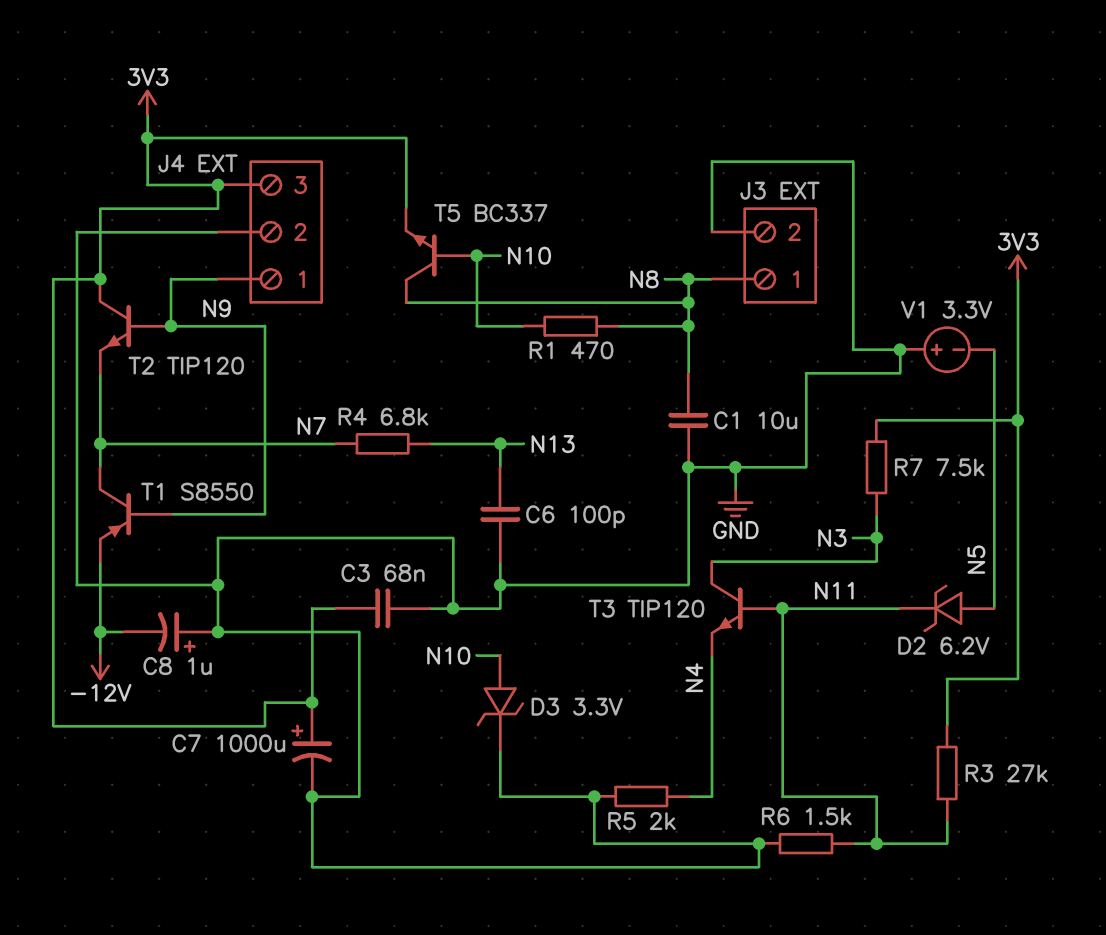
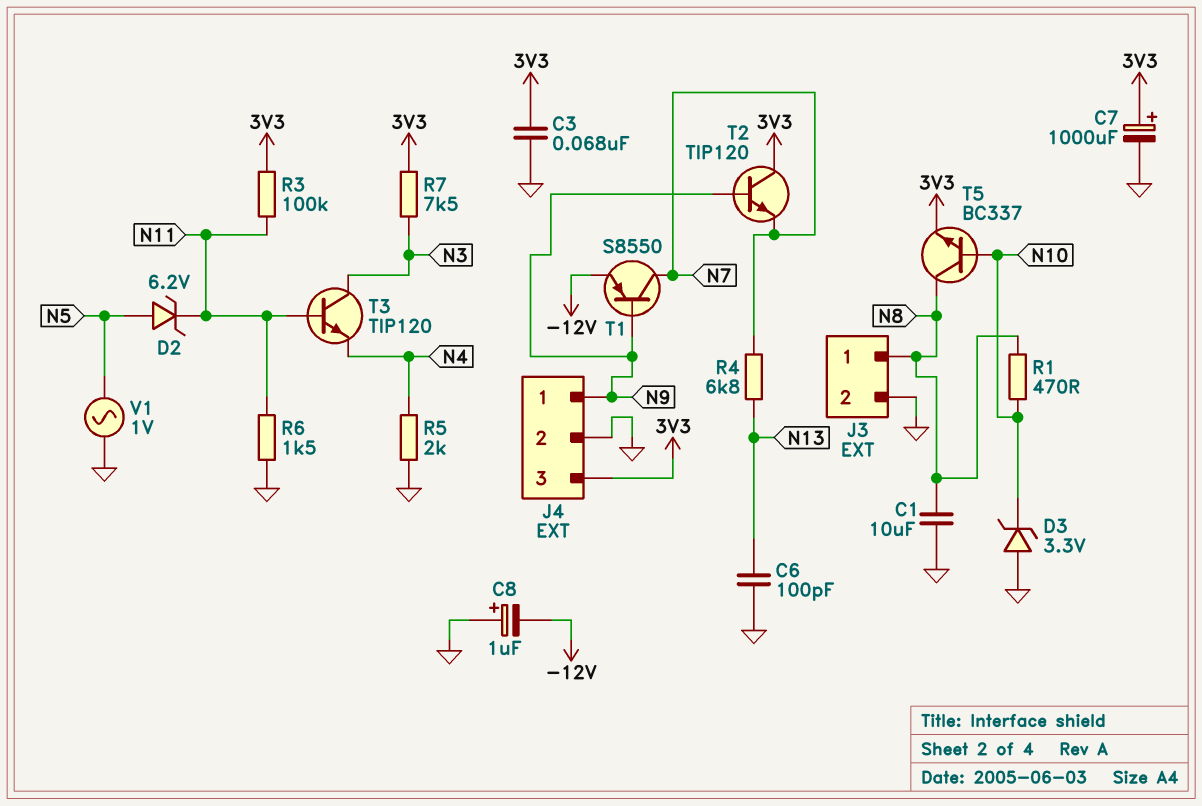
D3: zener 3.3V (A N10, K GND) -> zener 3.3V (A GND, K N10)
R3: 27k (3V3, N11) -> 100k (3V3, N11)
V1: 3.3V (plus GND, minus N5) -> AC 1V (GND, N5)

